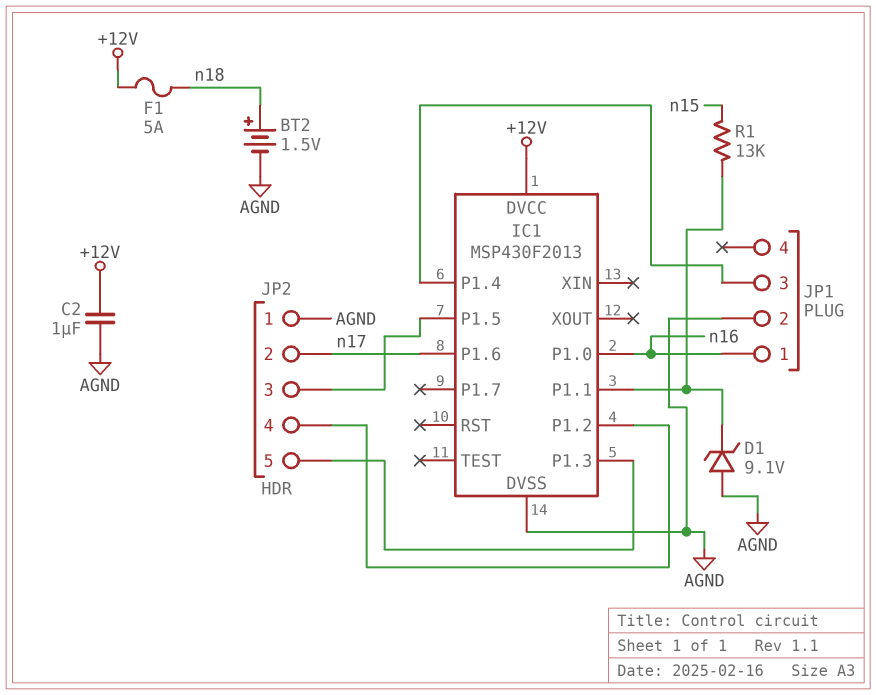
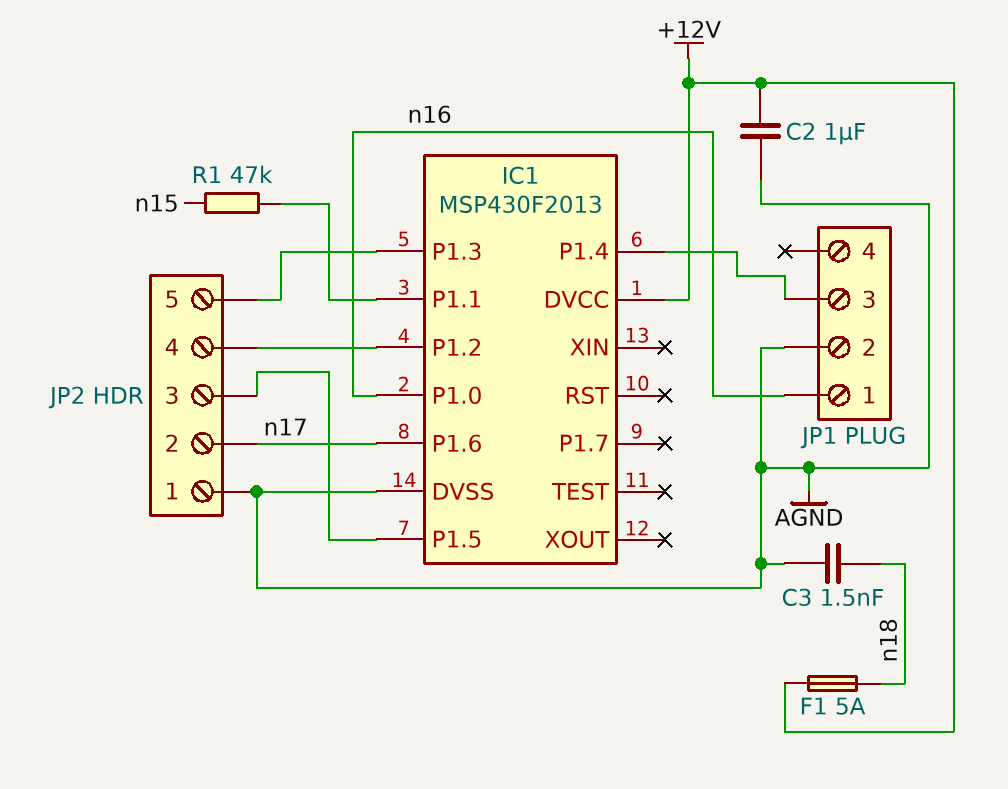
BT2: 1.5V (plus n18, minus AGND) -> none
C3: none -> 1.5nF (AGND, n18)
D1: zener 9.1V (A AGND, K IC1/P1.1) -> none
R1: 13k (IC1/P1.1, n15) -> 47k (IC1/P1.1, n15)

